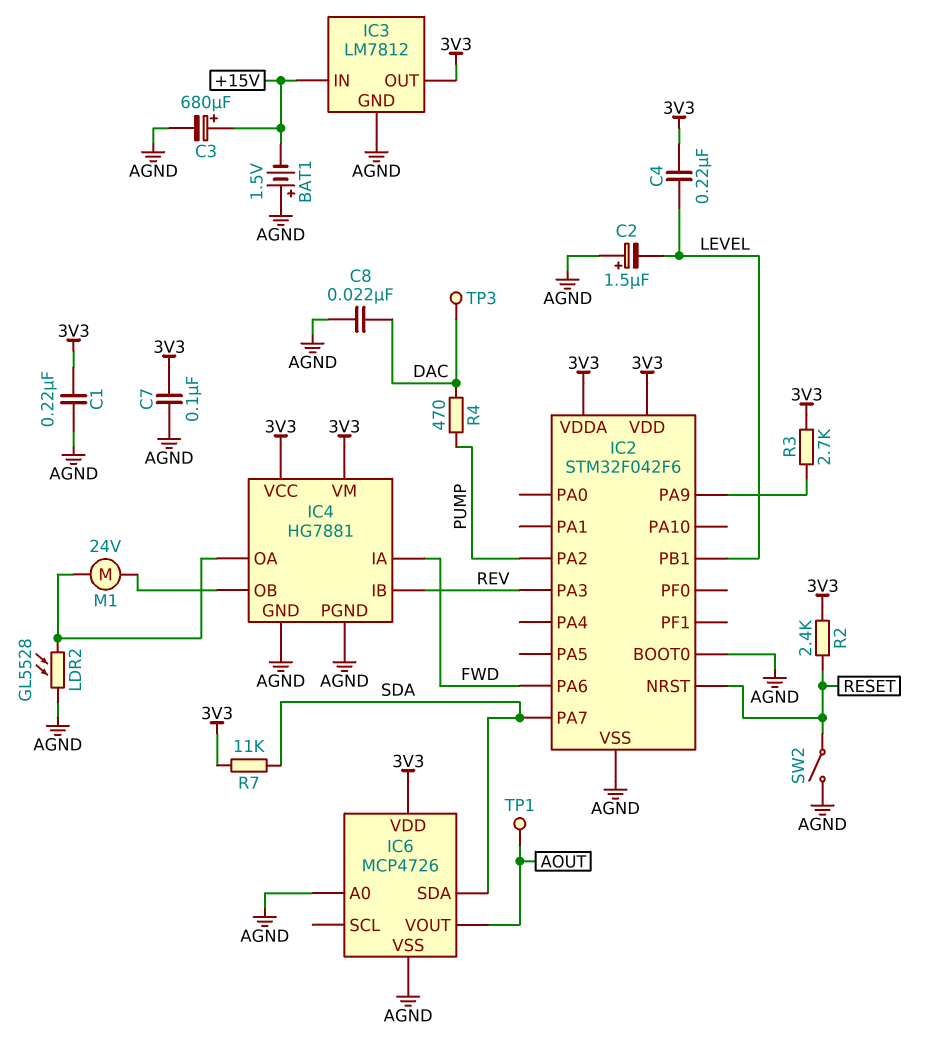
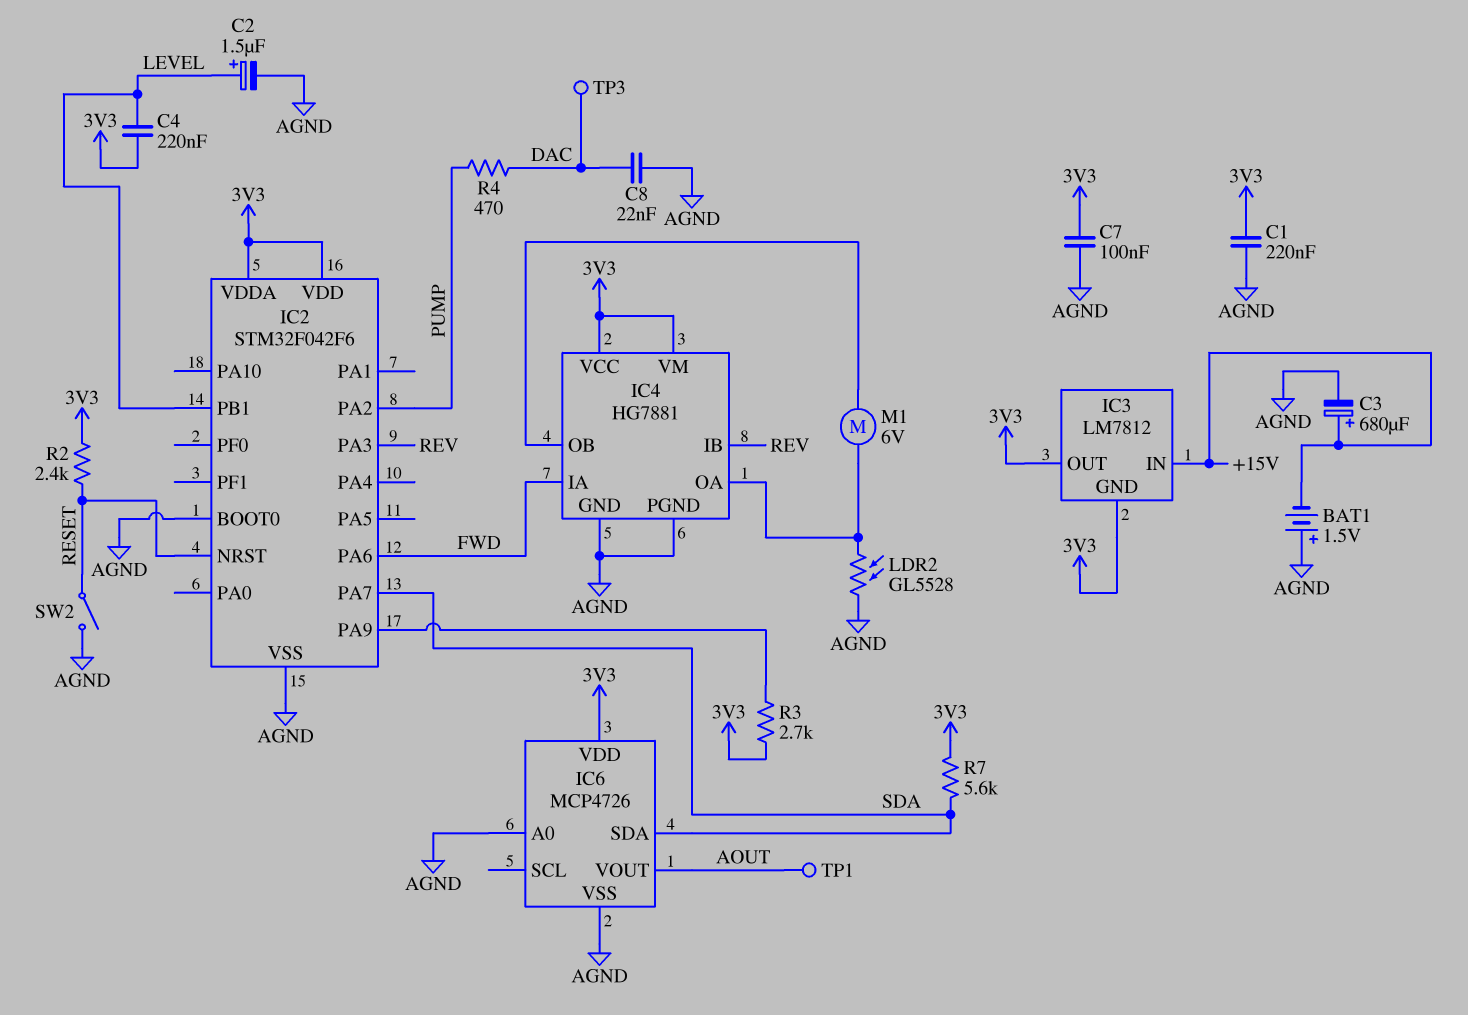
C2: 1.5uF (plus AGND, minus LEVEL) -> 1.5uF (plus LEVEL, minus AGND)
IC3 pin GND: AGND -> 3V3
M1: motor 24V (IC4/OA, IC4/OB) -> motor 6V (IC4/OA, IC4/OB)
R7: 11k (3V3, SDA) -> 5.6k (3V3, SDA)

